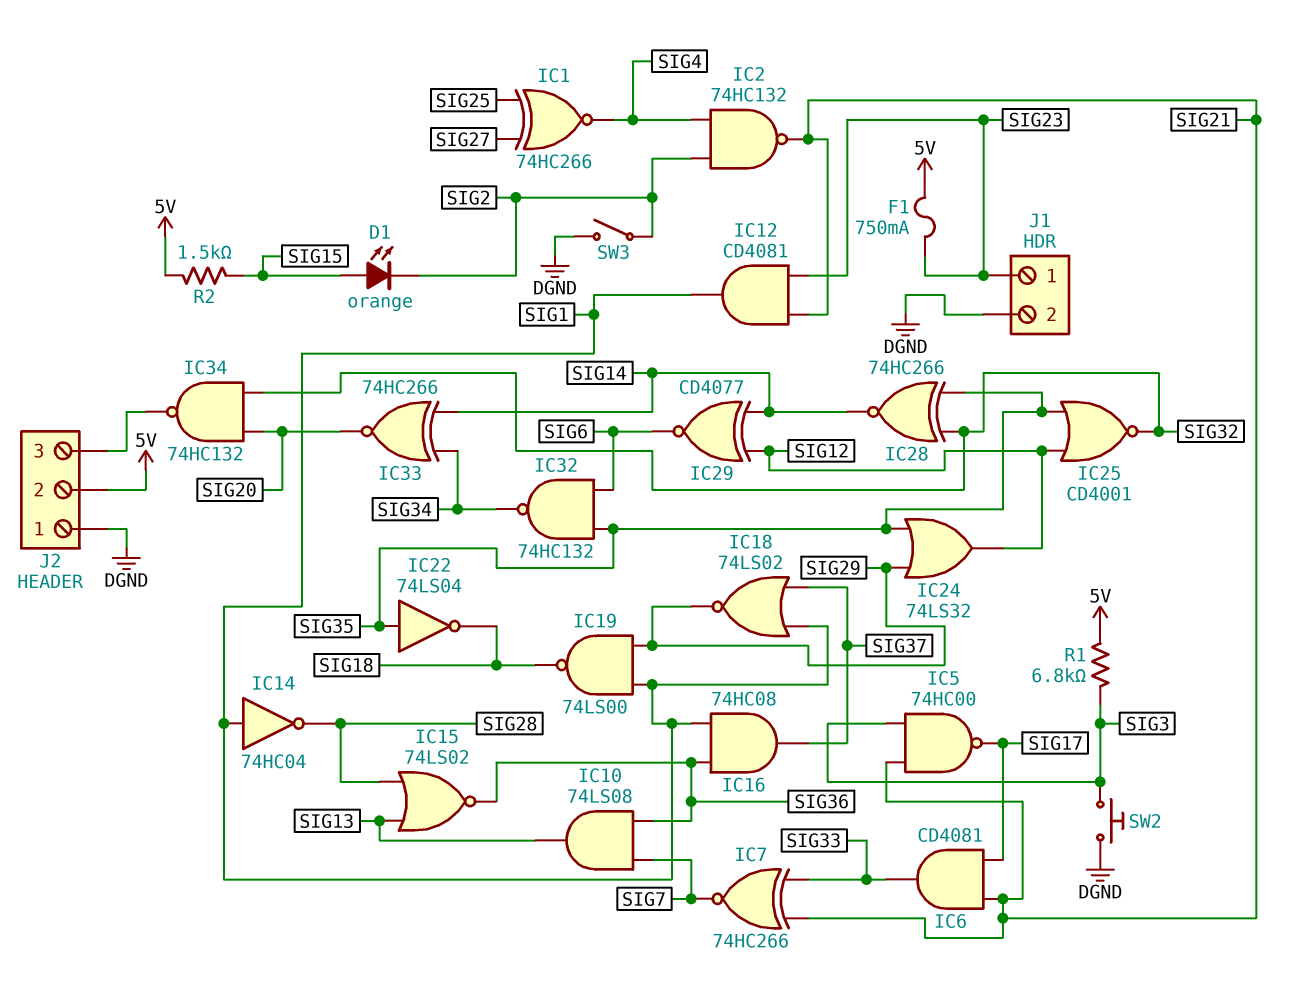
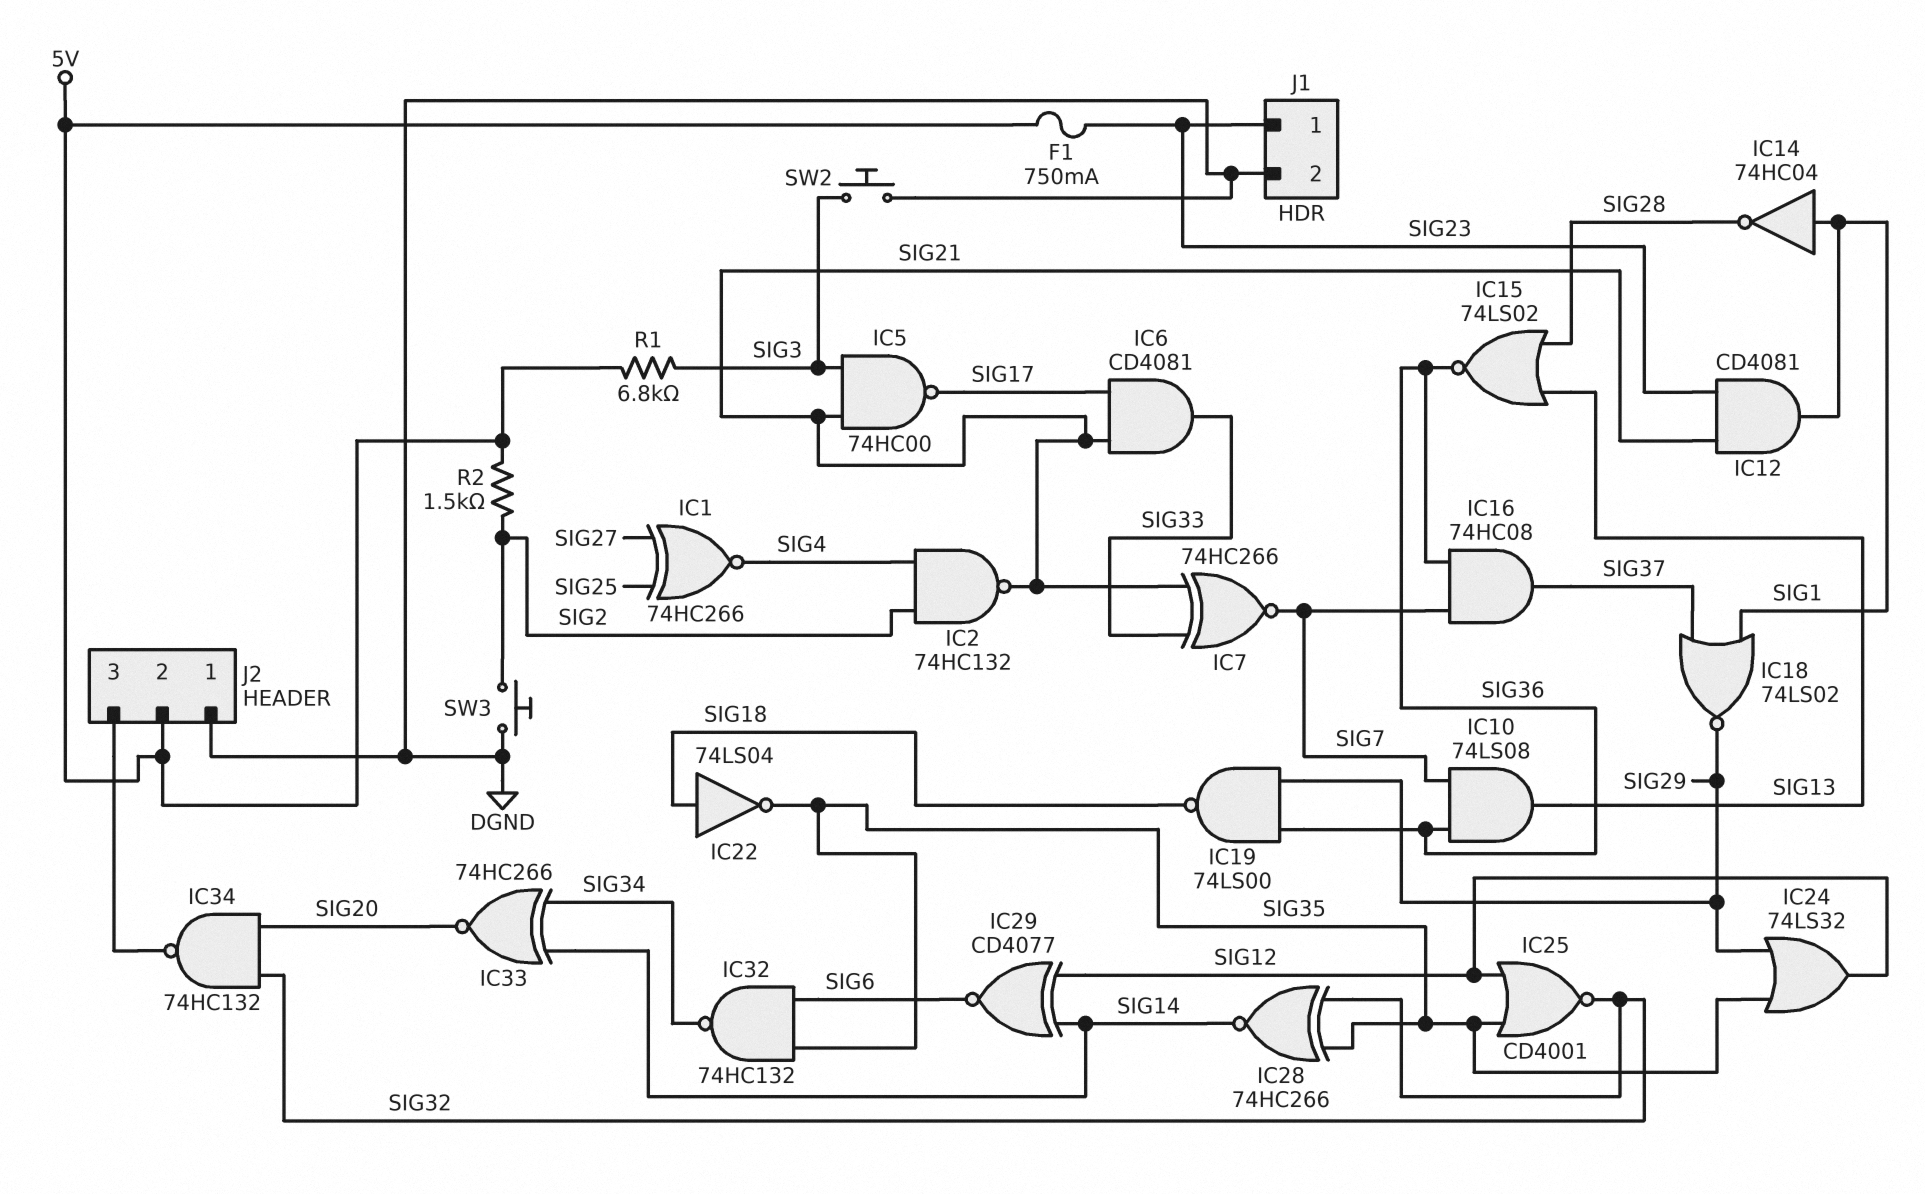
D1: LED orange (A SIG15, K SIG2) -> none
IC16: AND 74HC08 (in SIG1, in SIG36, out SIG37) -> AND 74HC08 (in SIG7, in SIG36, out SIG37)
IC19: NAND 74LS00 (in SIG1, in SIG29, out SIG18) -> NAND 74LS00 (in SIG29, in SIG36, out SIG18)
IC22: NOT 74LS04 (in SIG35, out SIG18) -> NOT 74LS04 (in SIG18, out SIG35)
R2: 1.5k (5V, SIG15) -> 1.5k (5V, SIG2)
SW3: switch (DGND, SIG2) -> button (DGND, SIG2)

